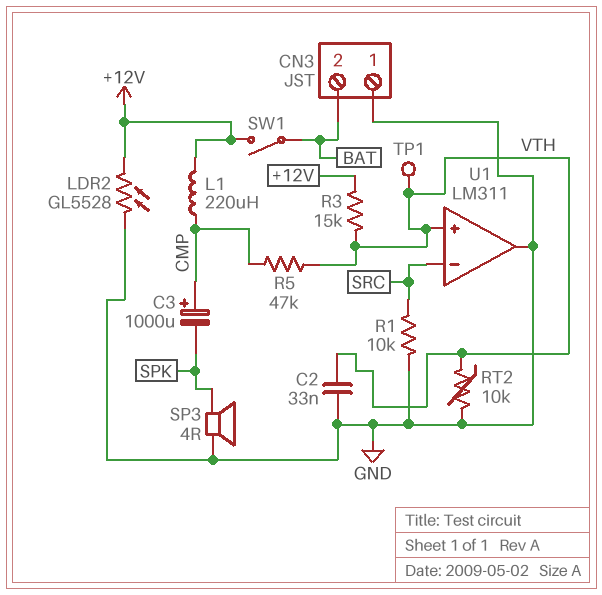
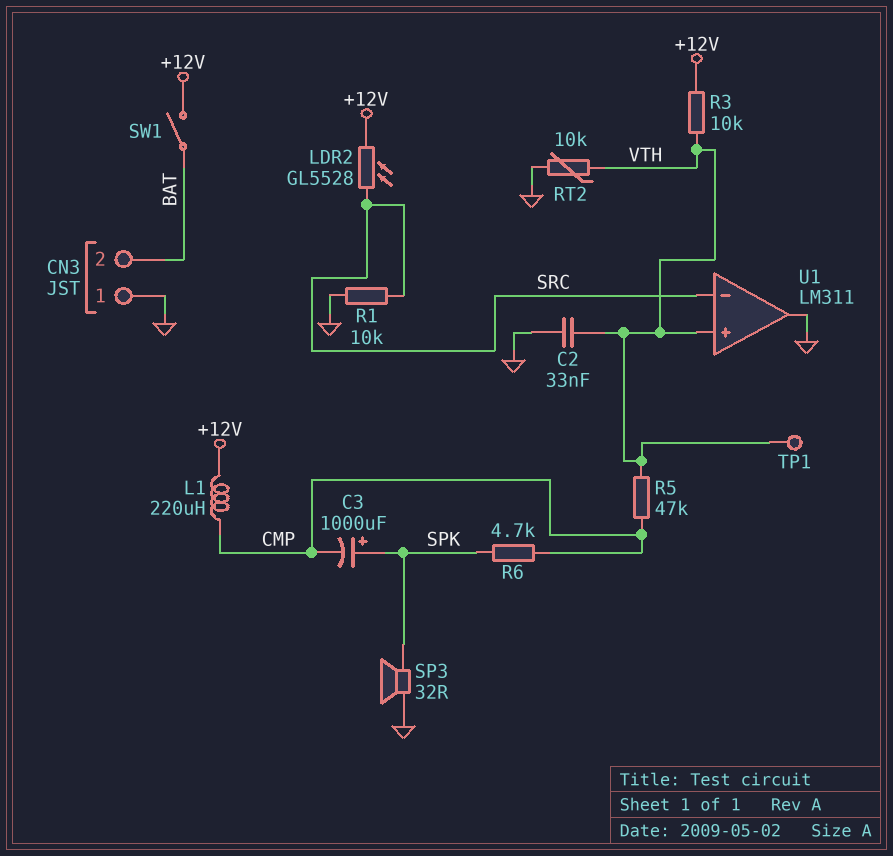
C3: 1000uF (plus CMP, minus SPK) -> 1000uF (plus SPK, minus CMP)
LDR2: GL5528 (+12V, GND) -> GL5528 (+12V, SRC)
R3: 15k (+12V, VTH) -> 10k (+12V, VTH)
R6: none -> 4.7k (CMP, SPK)
SP3: speaker 4R (GND, SPK) -> speaker 32R (GND, SPK)

